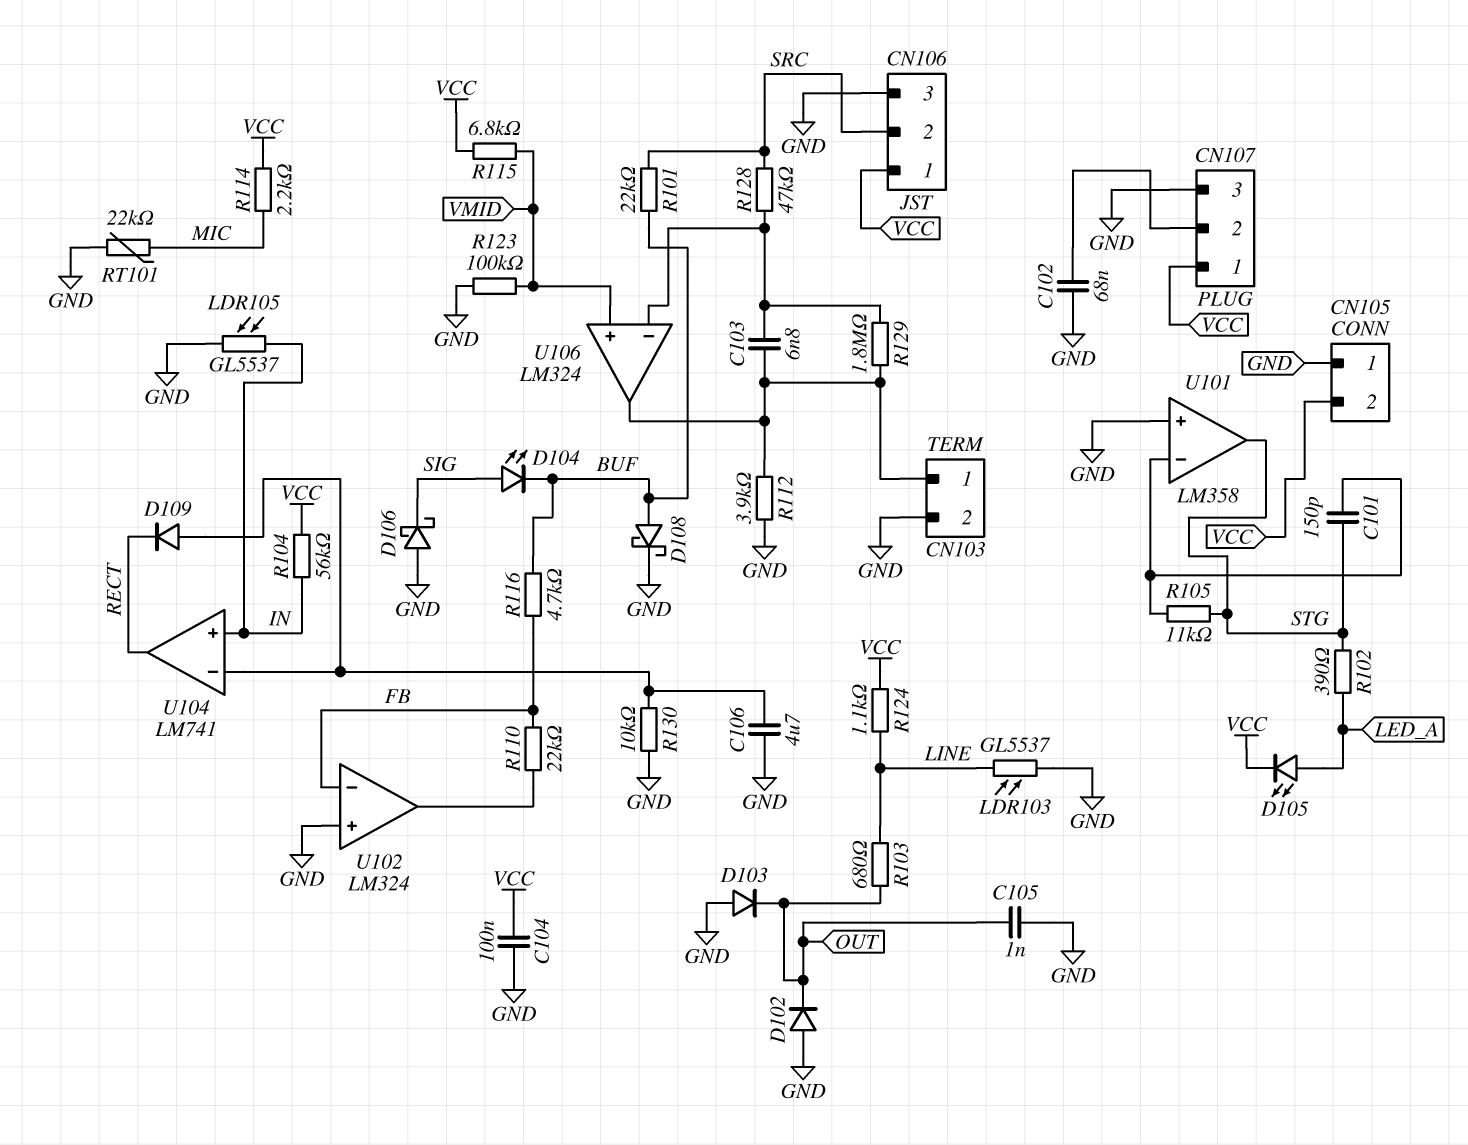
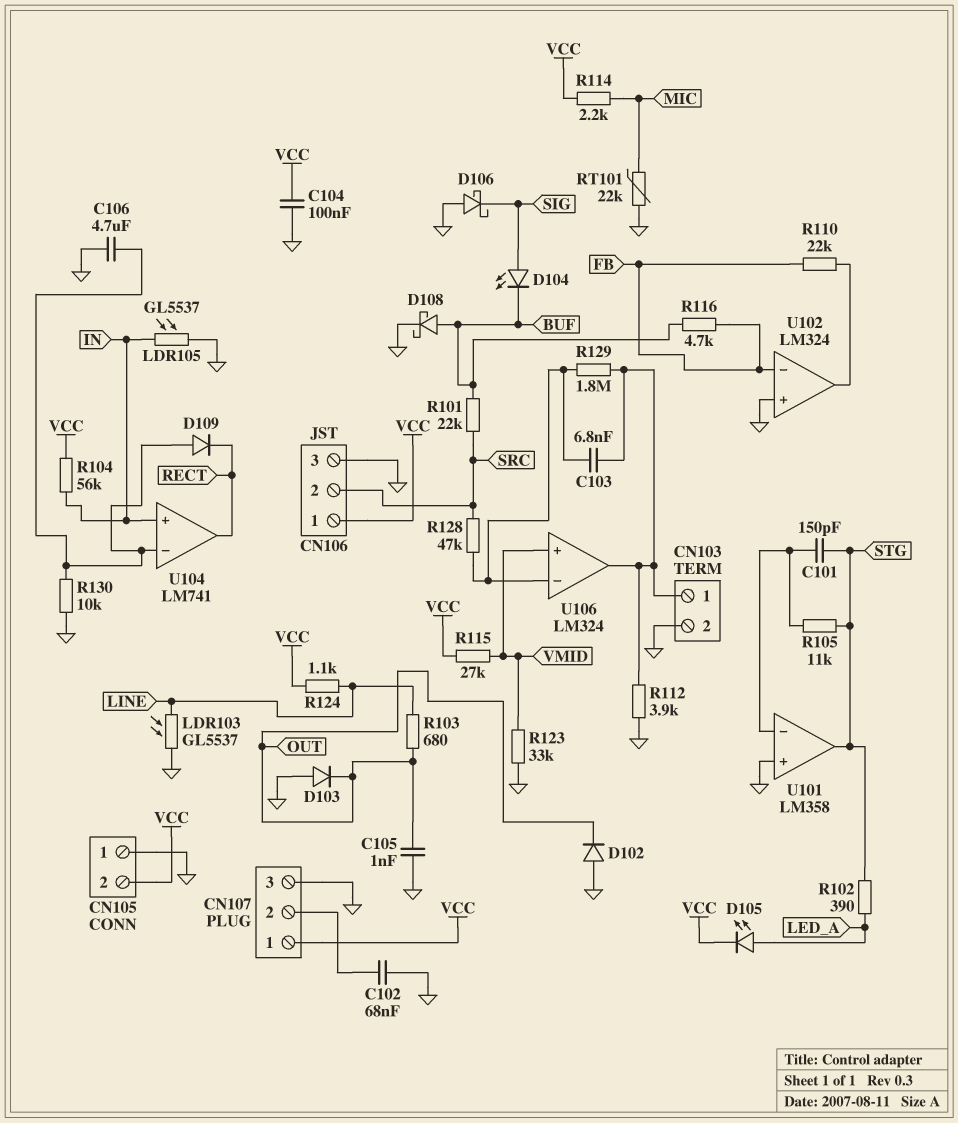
R115: 6.8k (VCC, VMID) -> 27k (VCC, VMID)
R123: 100k (GND, VMID) -> 33k (GND, VMID)

